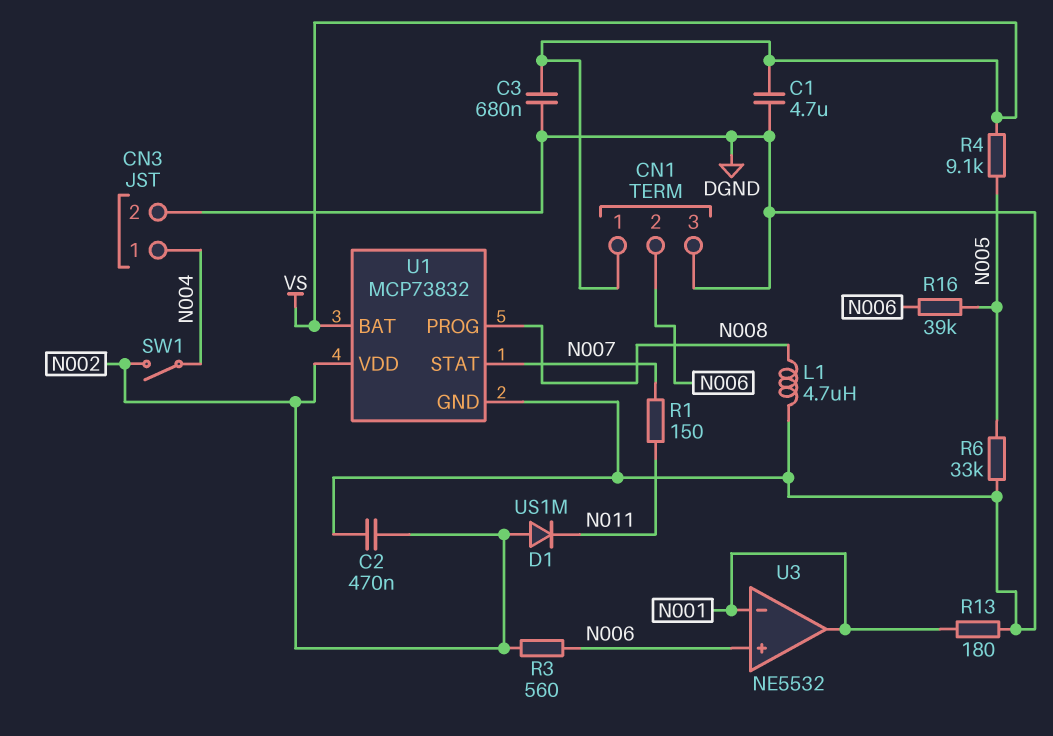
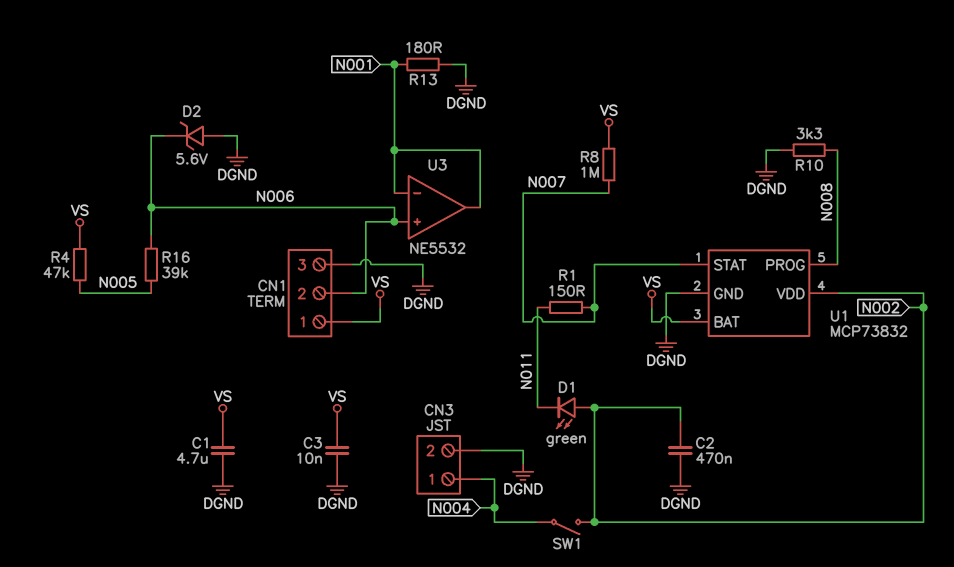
C3: 680nF (DGND, VS) -> 10nF (DGND, VS)
D1: diode US1M (A N002, K N011) -> LED green (A N002, K N011)
D2: none -> zener 5.6V (A DGND, K N006)
L1: 4.7uH (DGND, N008) -> none
R3: 560 (N002, N006) -> none
R4: 9.1k (N005, VS) -> 47k (N005, VS)
R6: 33k (DGND, N005) -> none
R8: none -> 1M (N007, VS)
R10: none -> 3.3k (DGND, N008)

